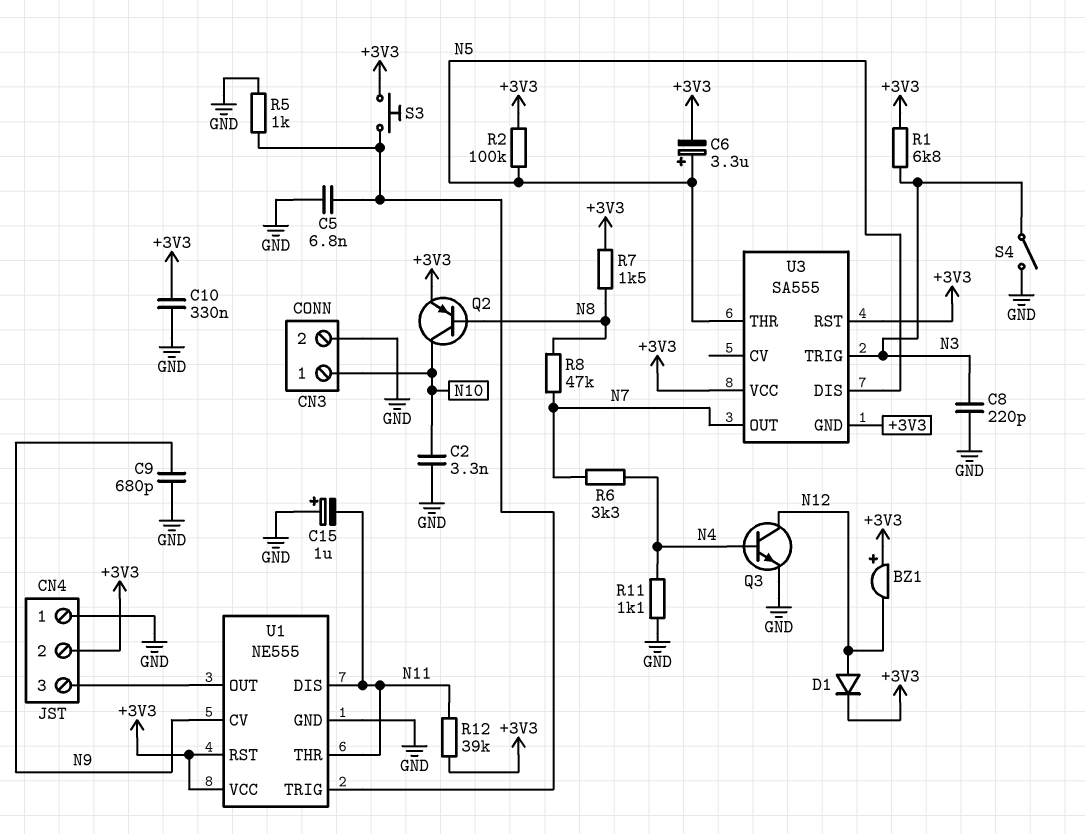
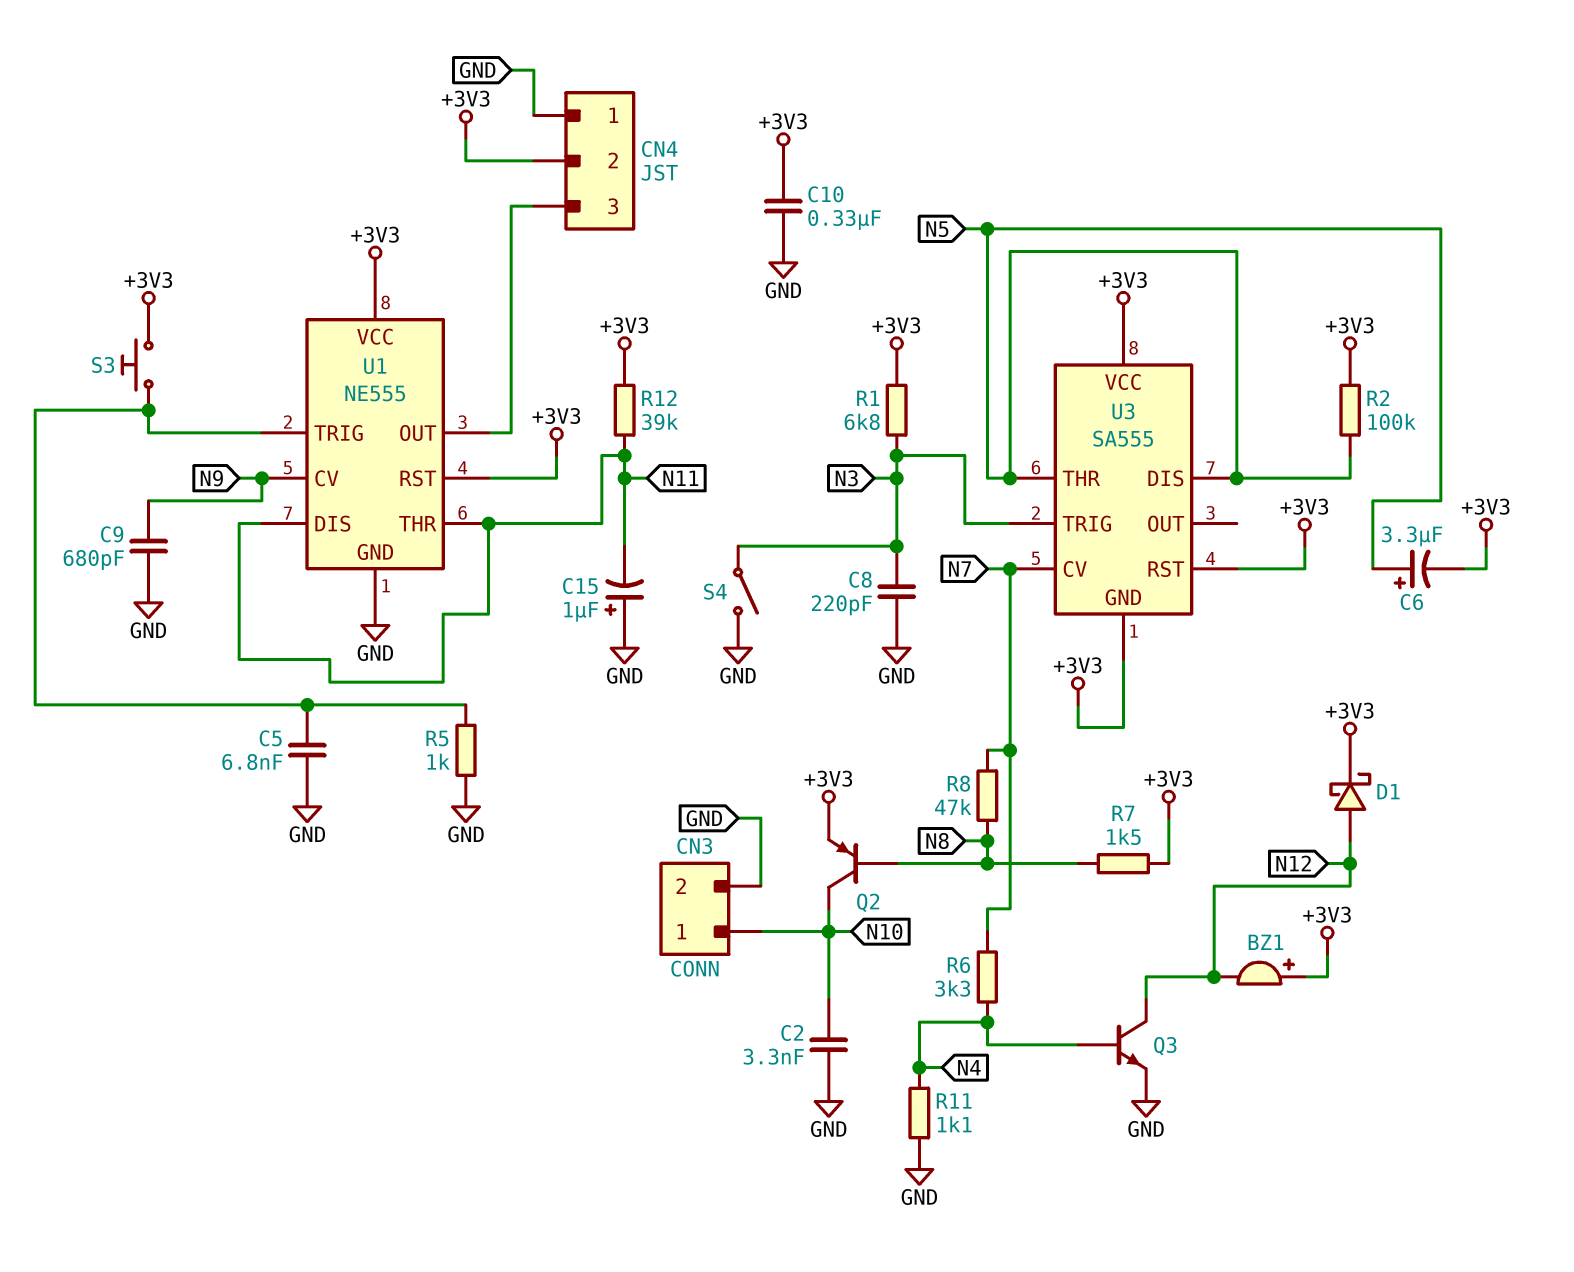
D1: diode (A N12, K +3V3) -> schottky (A N12, K +3V3)
U3 pin CV: none -> N7
U3 pin OUT: N7 -> none

